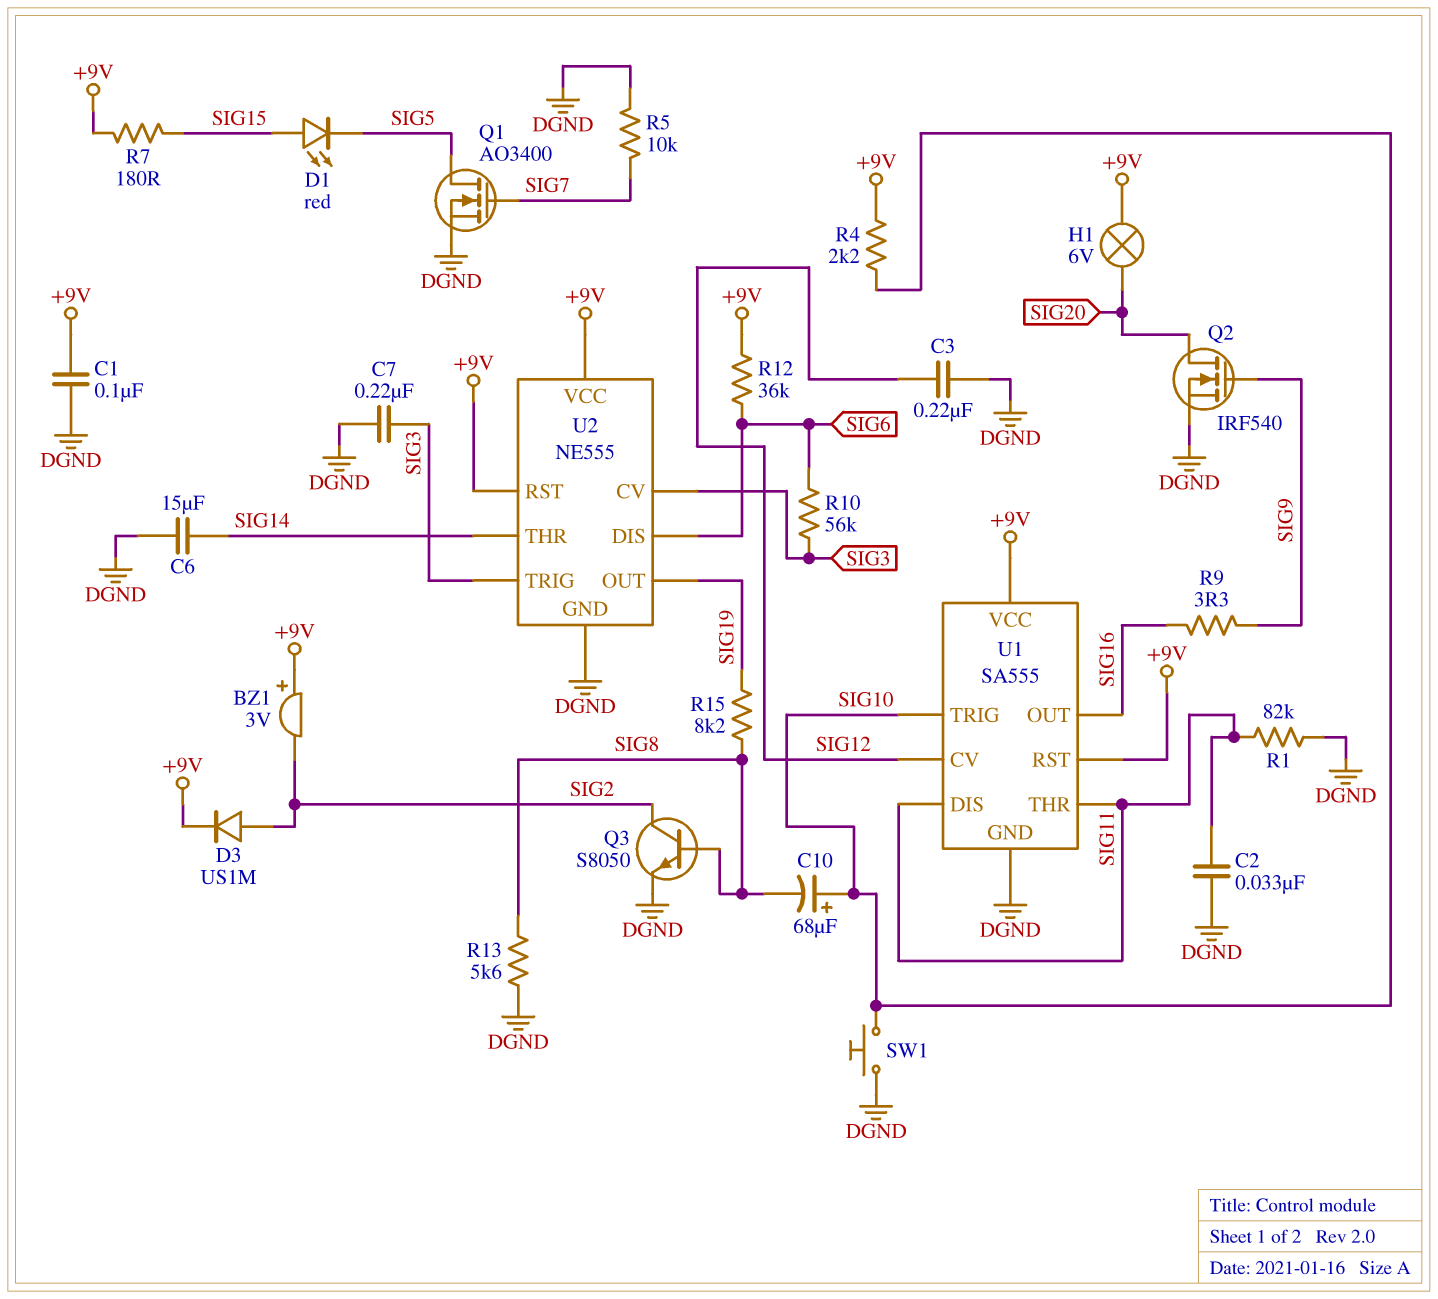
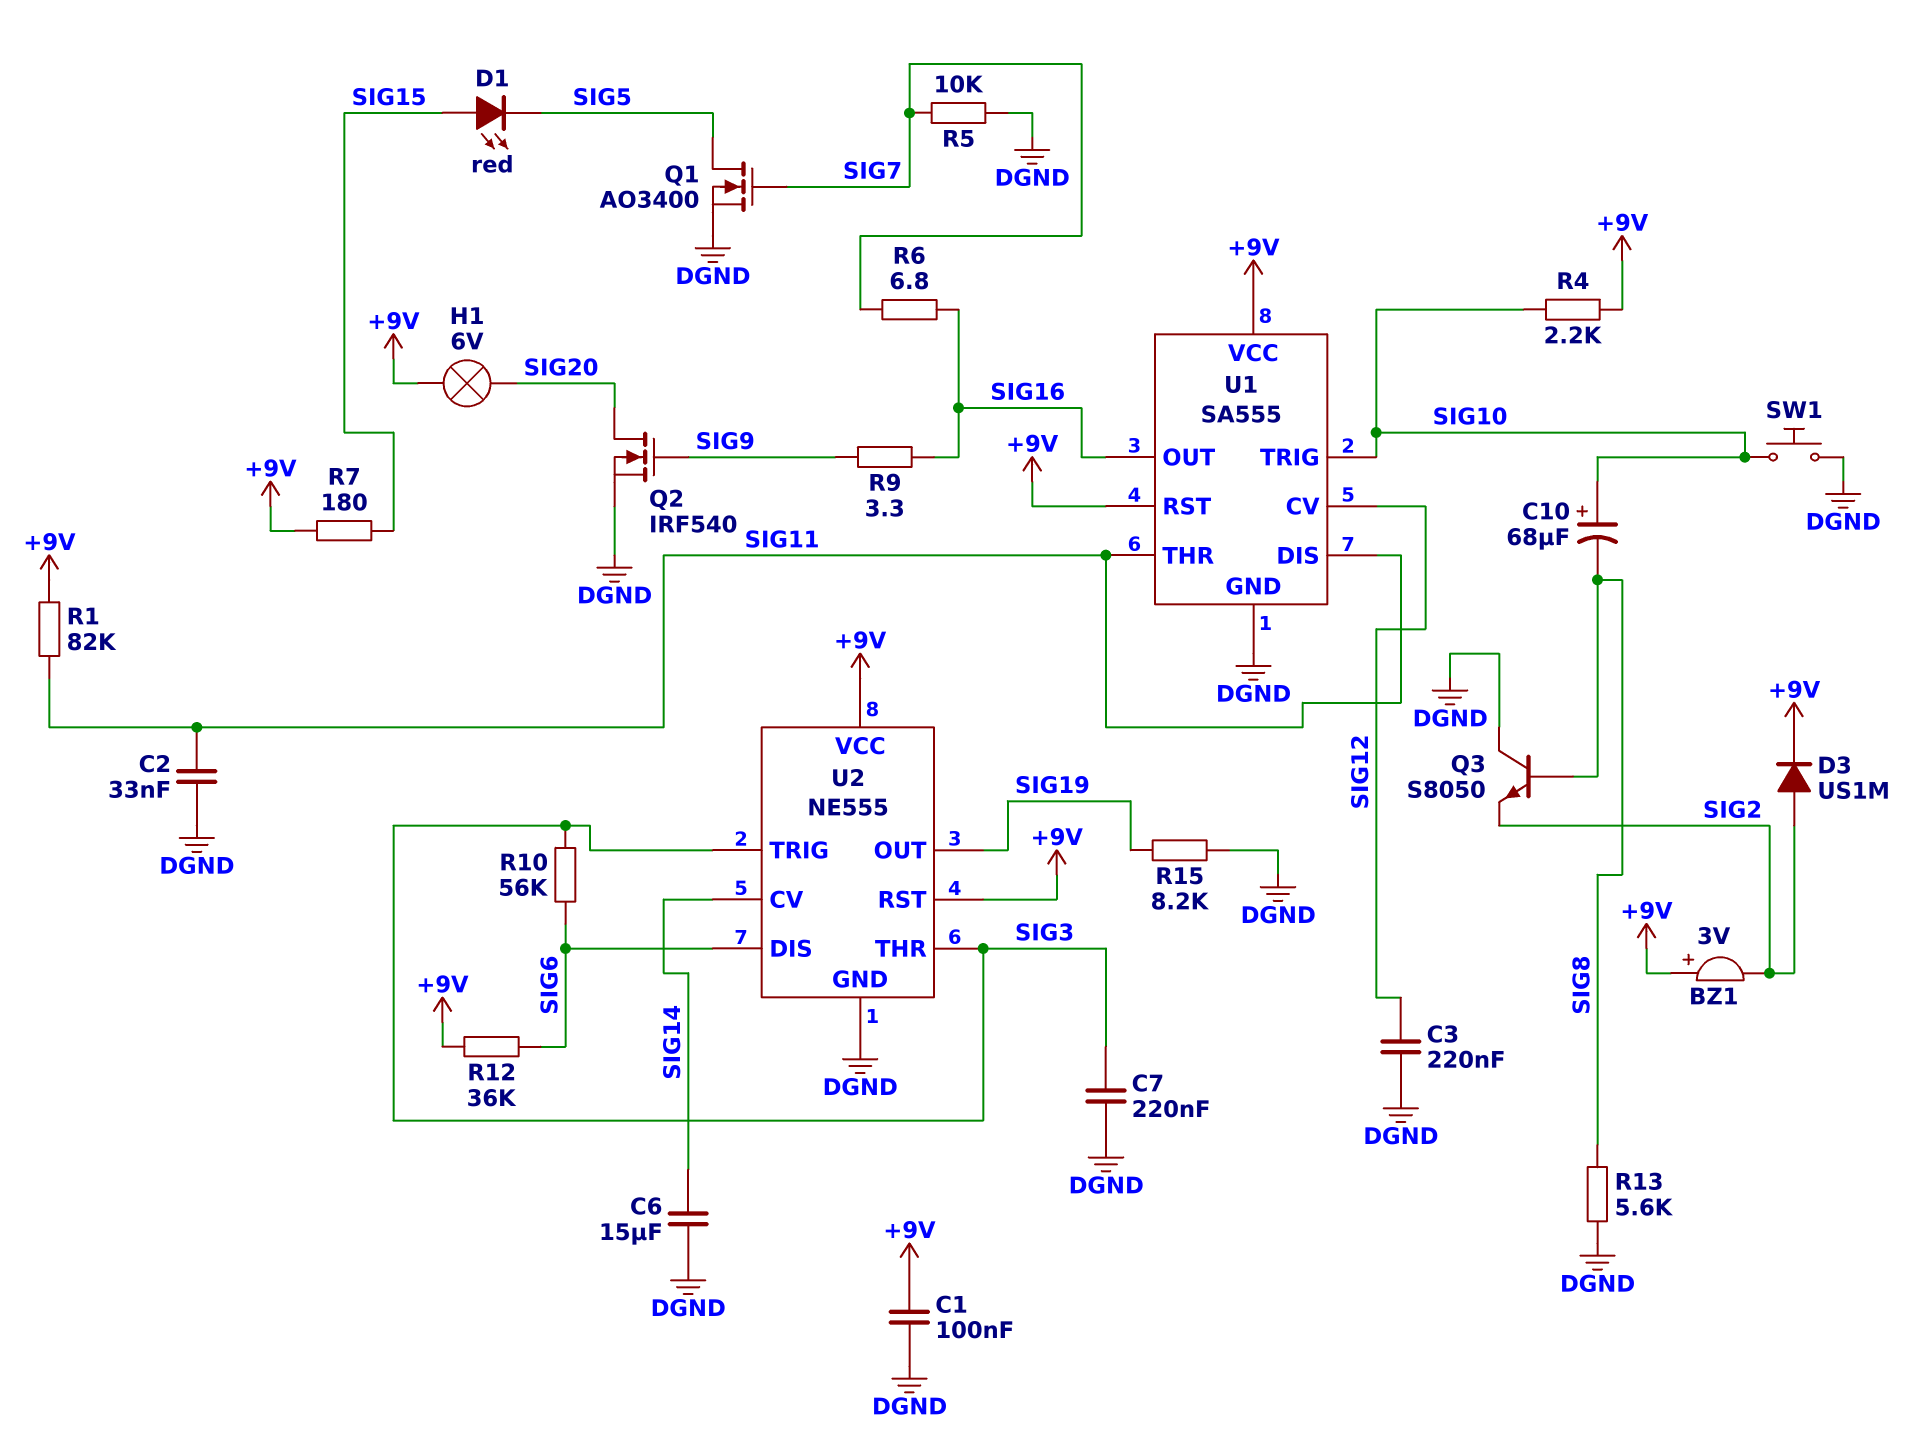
Q3: NPN S8050 (B SIG8, C SIG2, E DGND) -> NPN S8050 (B SIG8, C DGND, E SIG2)
R1: 82k (DGND, SIG11) -> 82k (+9V, SIG11)
R6: none -> 6.8 (SIG7, SIG16)
R15: 8.2k (SIG8, SIG19) -> 8.2k (DGND, SIG19)
U2 pin CV: SIG3 -> SIG14
U2 pin THR: SIG14 -> SIG3

